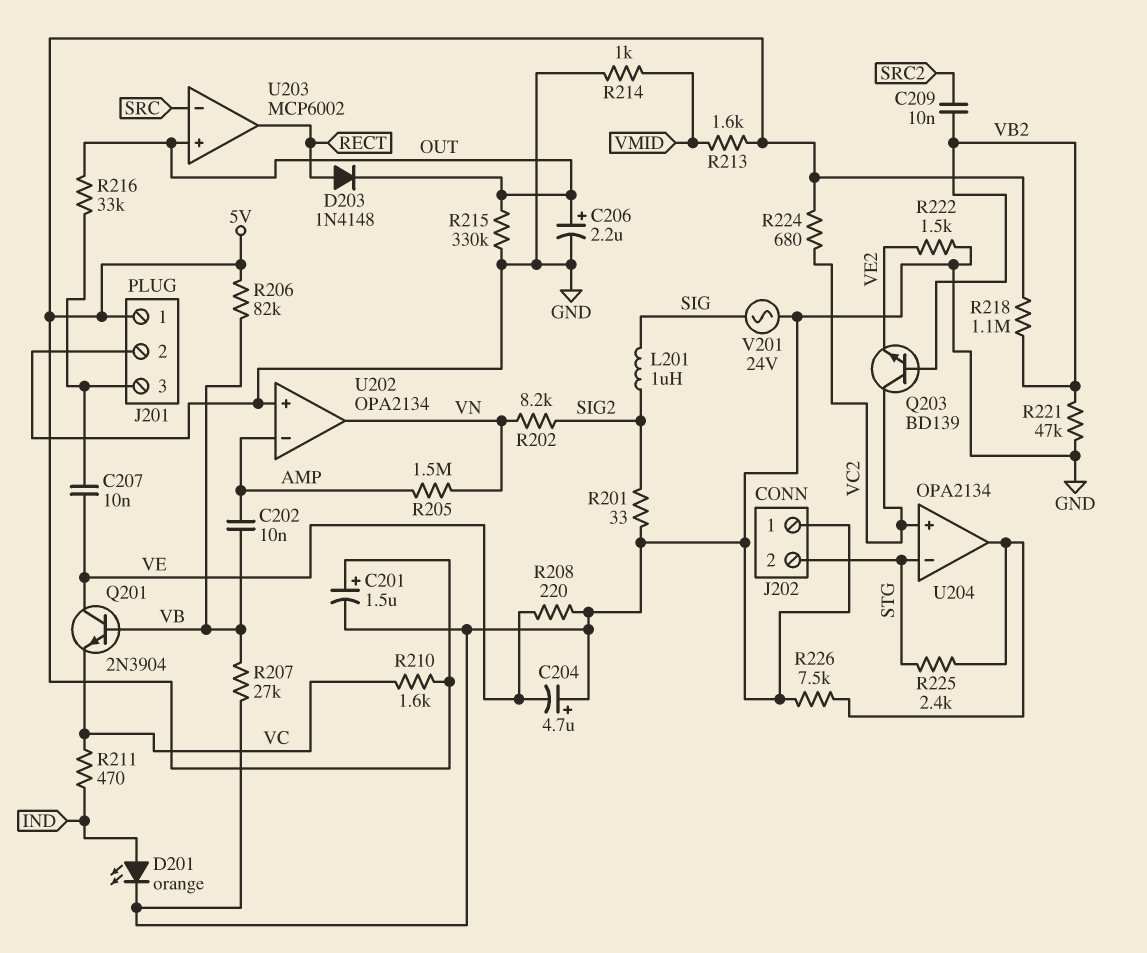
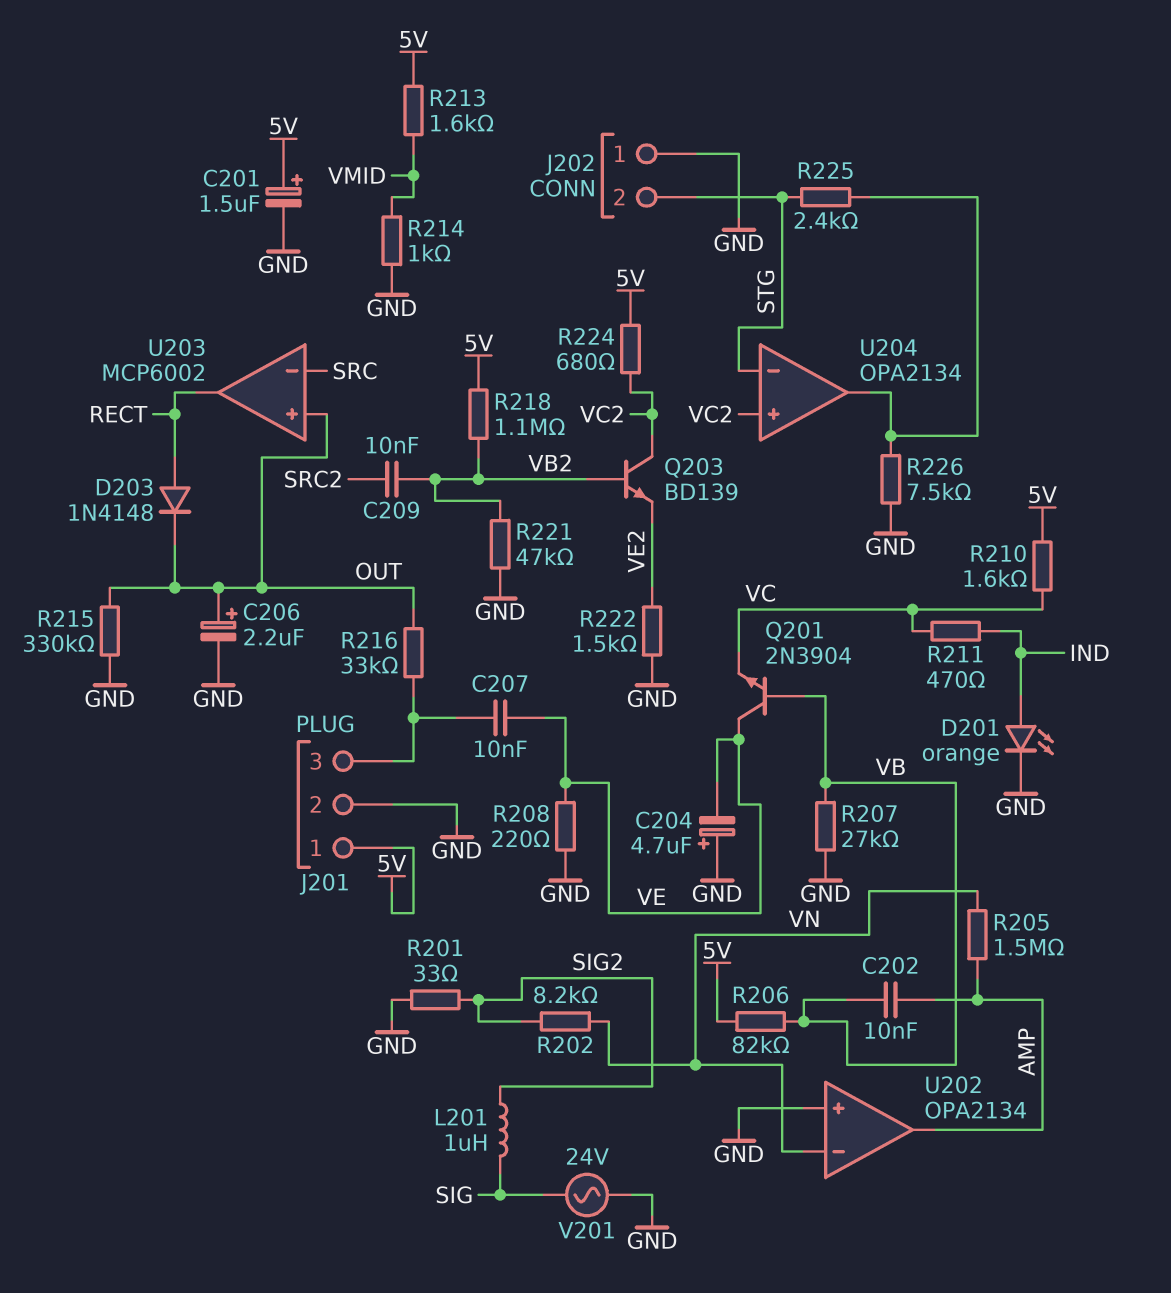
U202 pin in-: AMP -> VN
U202 pin out: VN -> AMP

